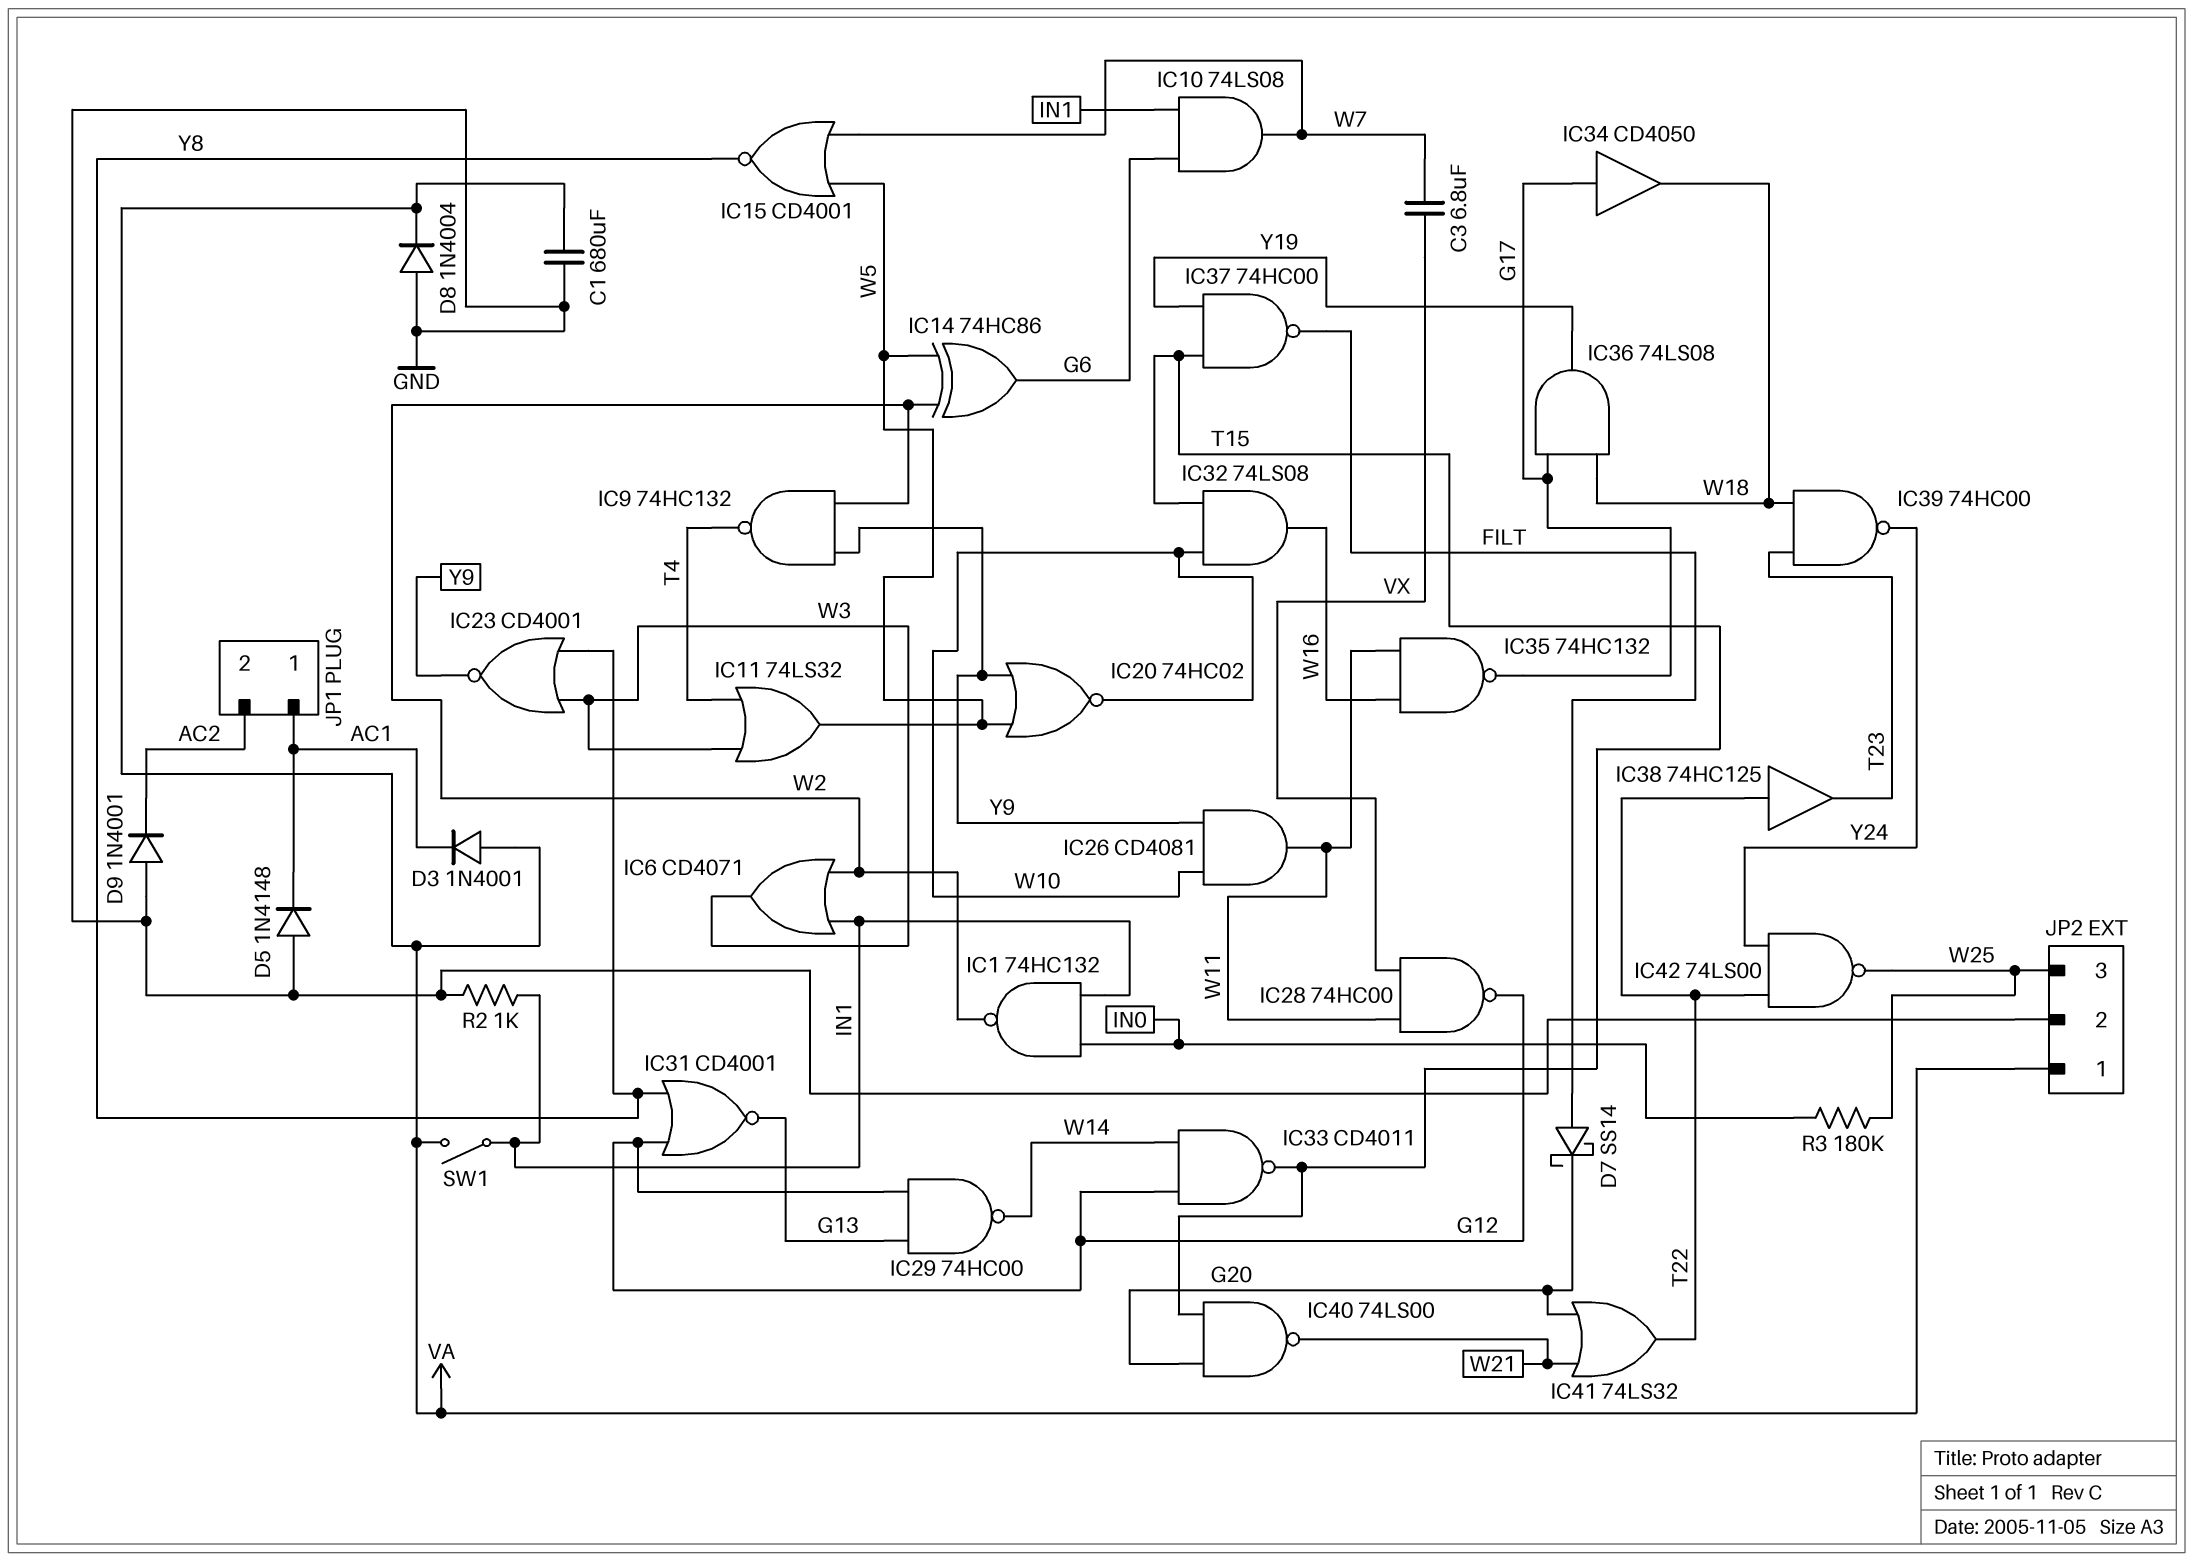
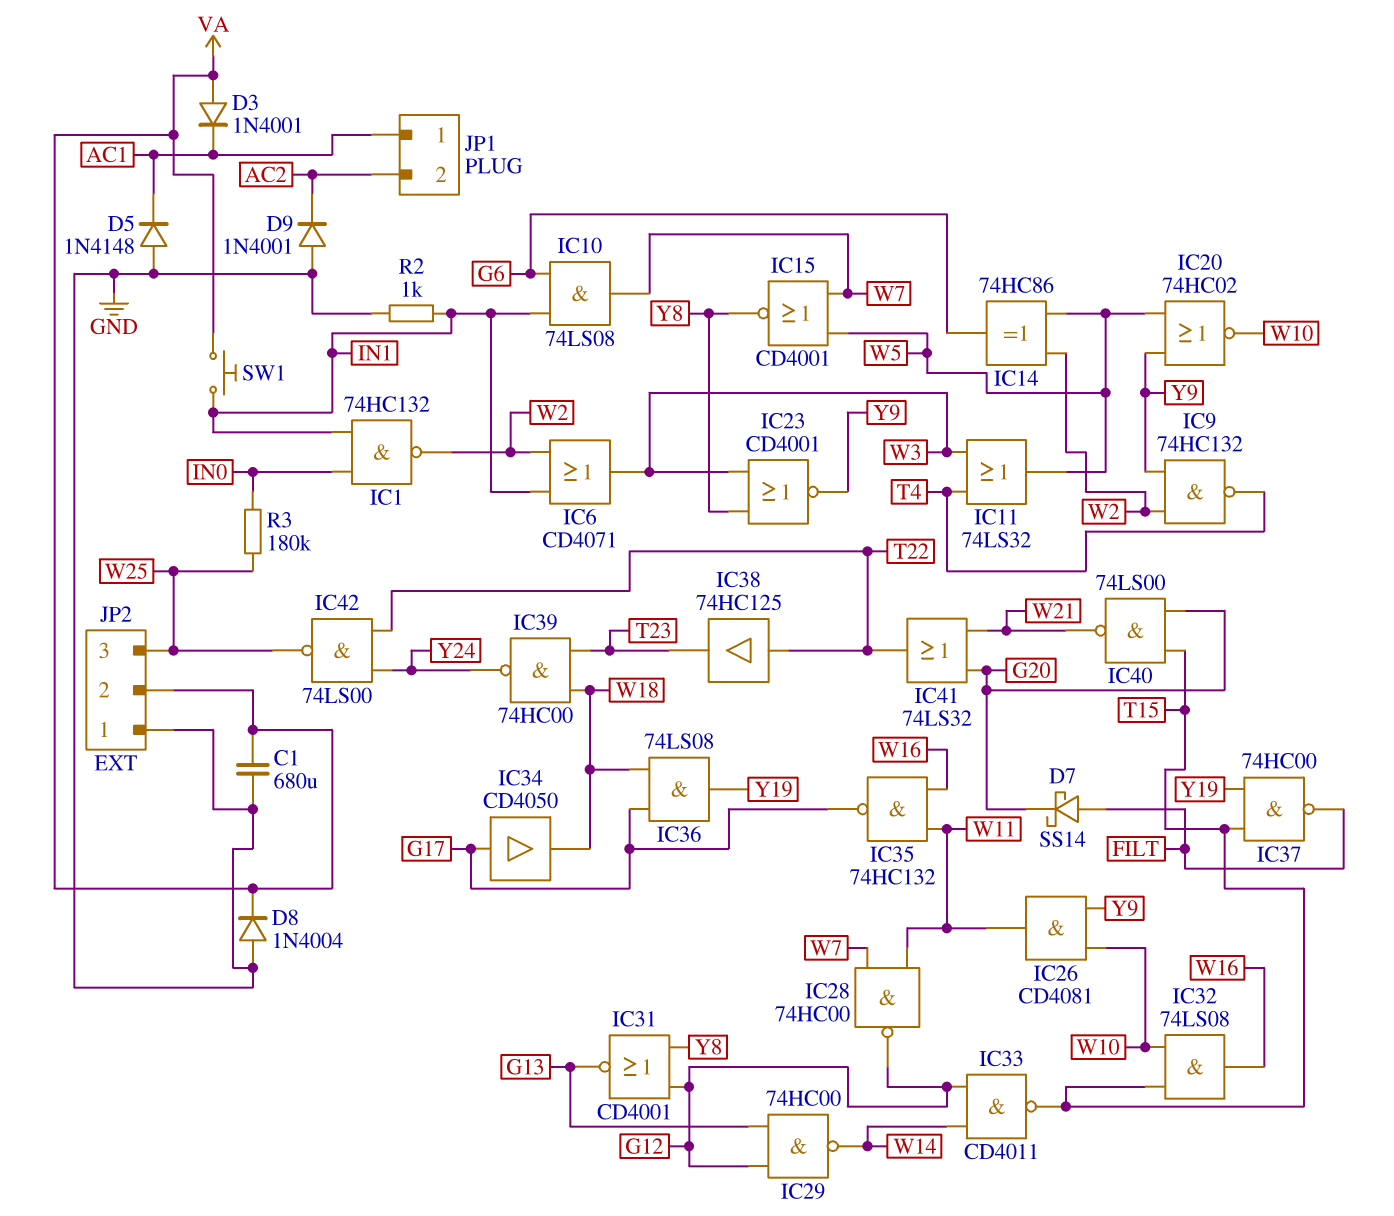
C3: 6.8uF (VX, W7) -> none
IC28: NAND 74HC00 (in VX, in W11, out G12) -> NAND 74HC00 (in W7, in W11, out G12)
JP2 pin 1: VA -> GND
JP2 pin 2: GND -> VA
SW1: switch (IN1, VA) -> button (IN1, VA)

